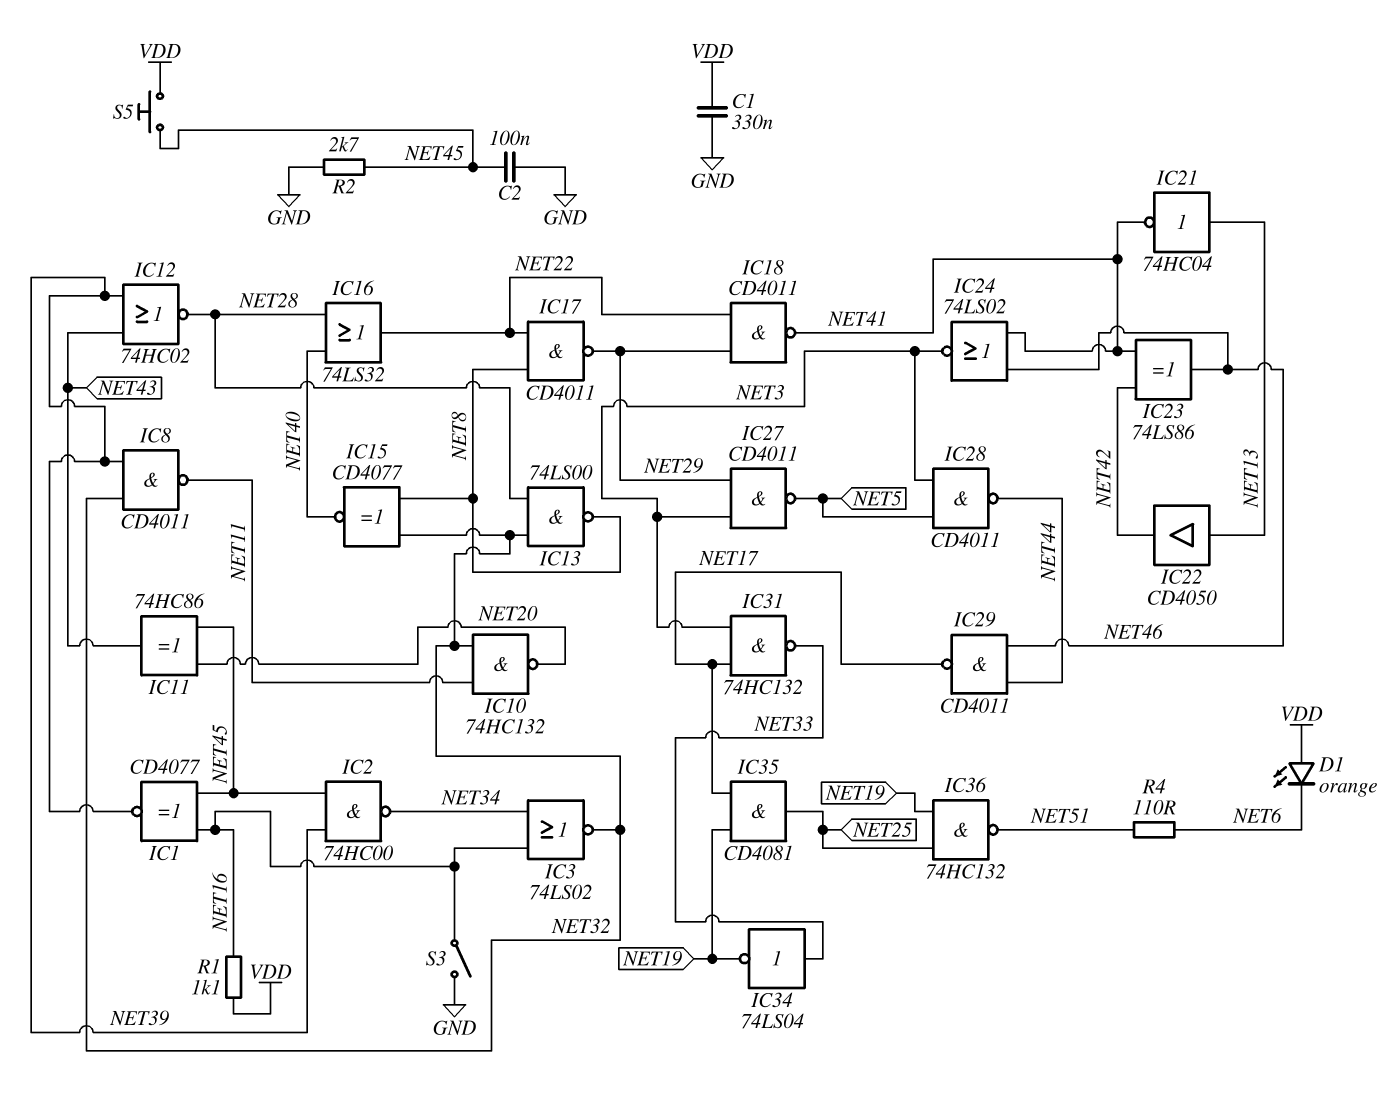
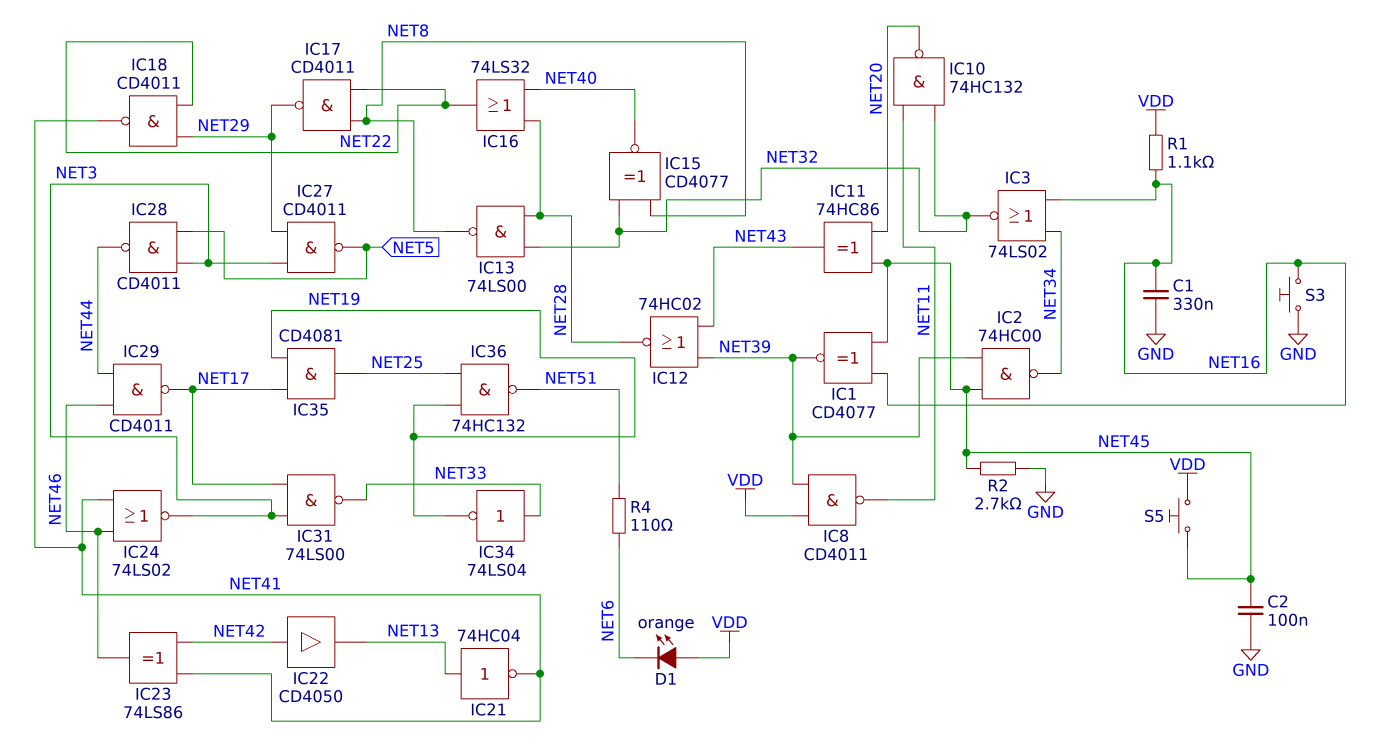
C1: 330nF (GND, VDD) -> 330nF (GND, NET16)
IC8: NAND CD4011 (in NET32, in NET39, out NET11) -> NAND CD4011 (in NET39, in VDD, out NET11)
IC22: buffer CD4050 (in NET13, out NET42) -> buffer CD4050 (in NET42, out NET13)
IC31: NAND 74HC132 (in NET3, in NET17, out NET33) -> NAND 74LS00 (in NET3, in NET17, out NET33)
S3: switch (GND, NET16) -> button (GND, NET16)

